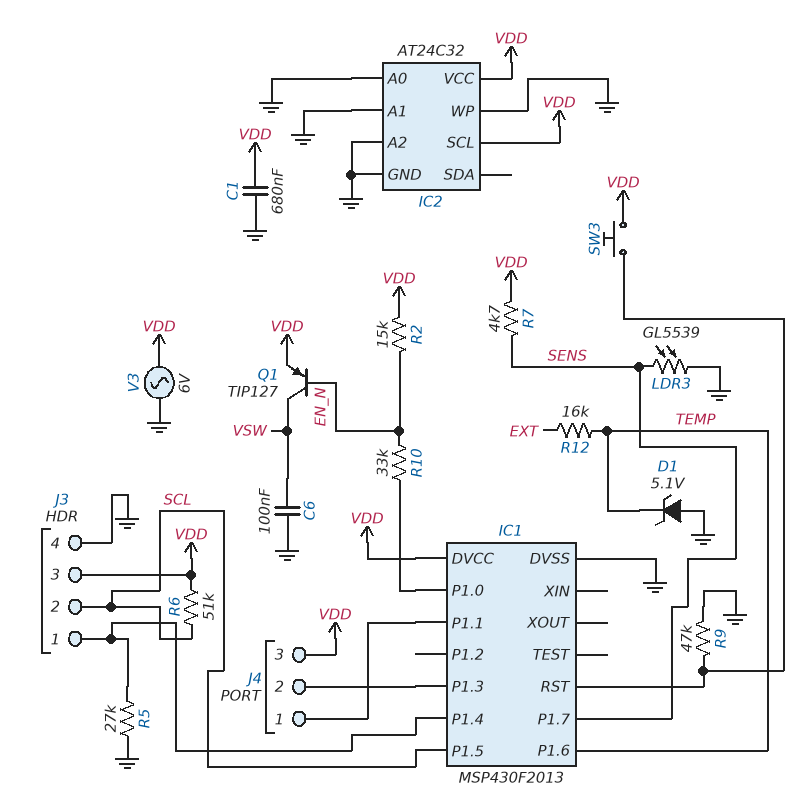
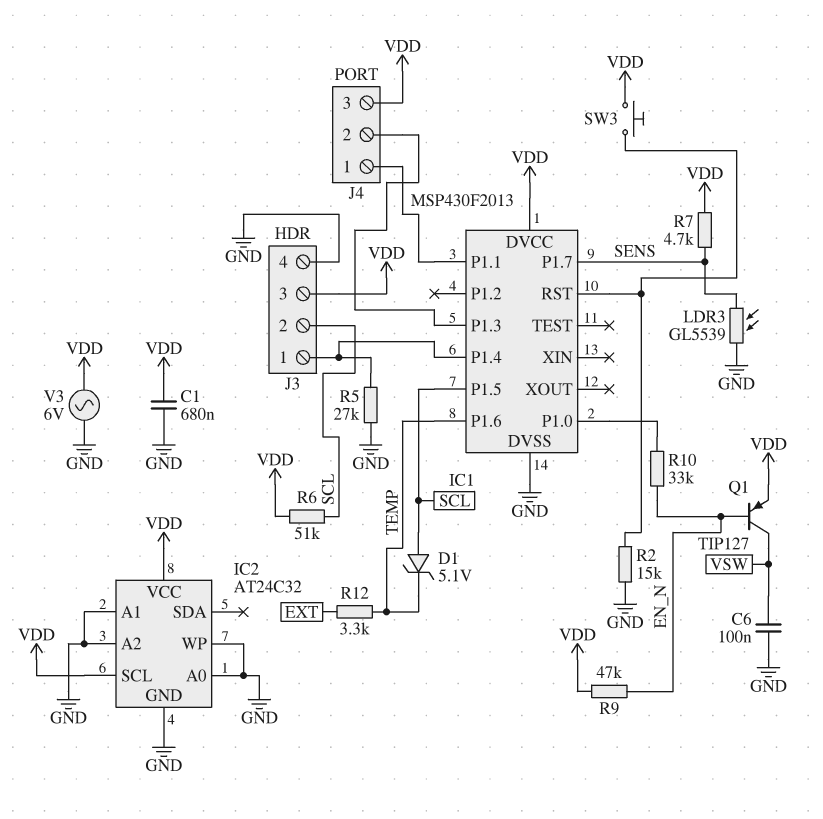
D1: zener 5.1V (A GND, K TEMP) -> zener 5.1V (A SCL, K TEMP)
R2: 15k (EN_N, VDD) -> 15k (GND, IC1/RST)
R9: 47k (GND, IC1/RST) -> 47k (EN_N, VDD)
R12: 16k (EXT, TEMP) -> 3.3k (EXT, TEMP)

